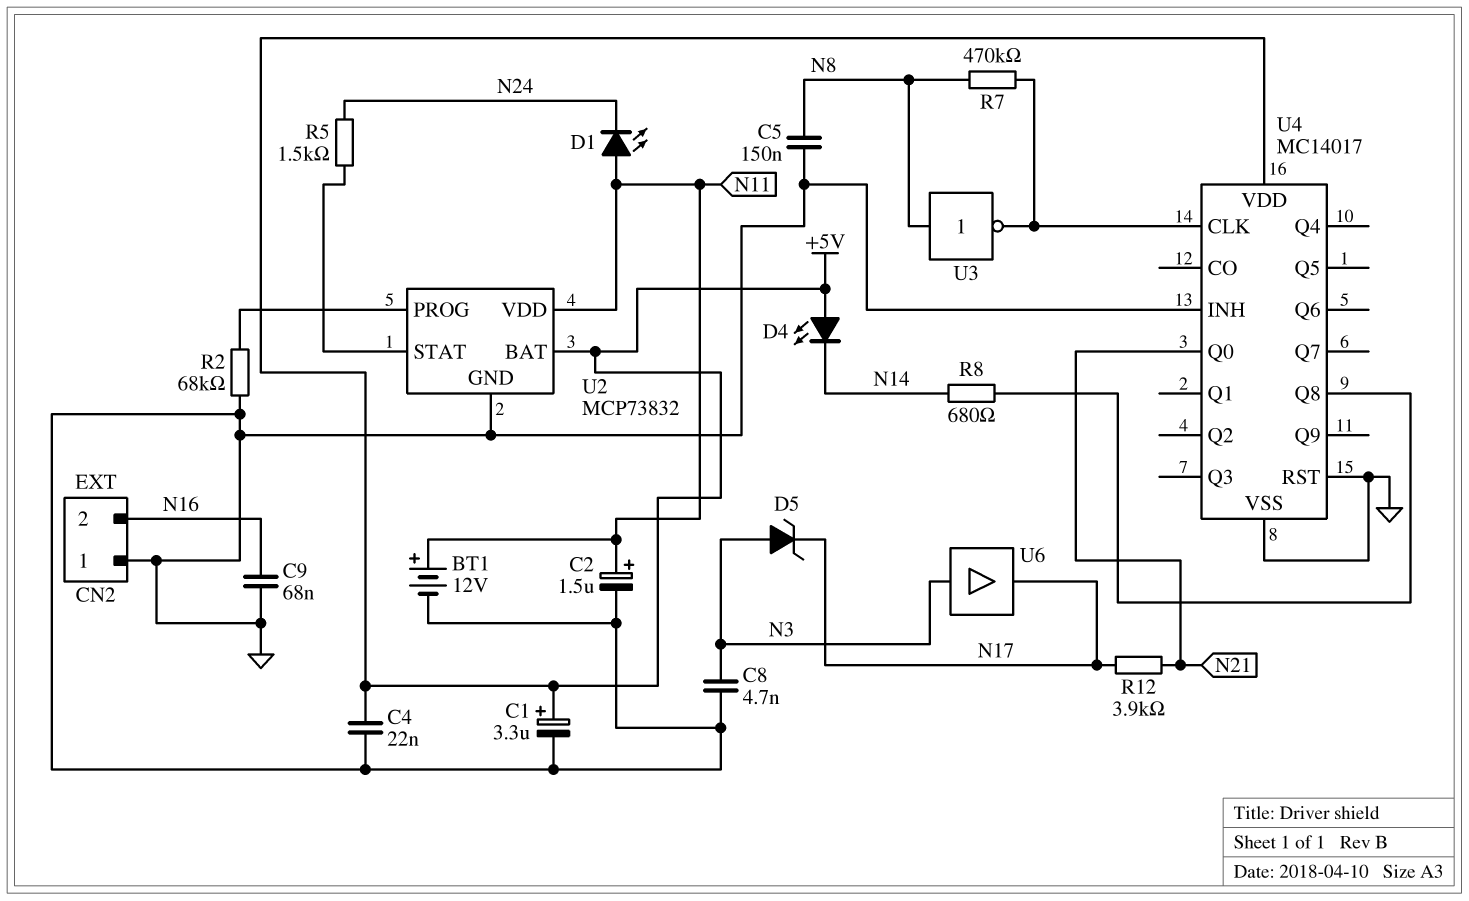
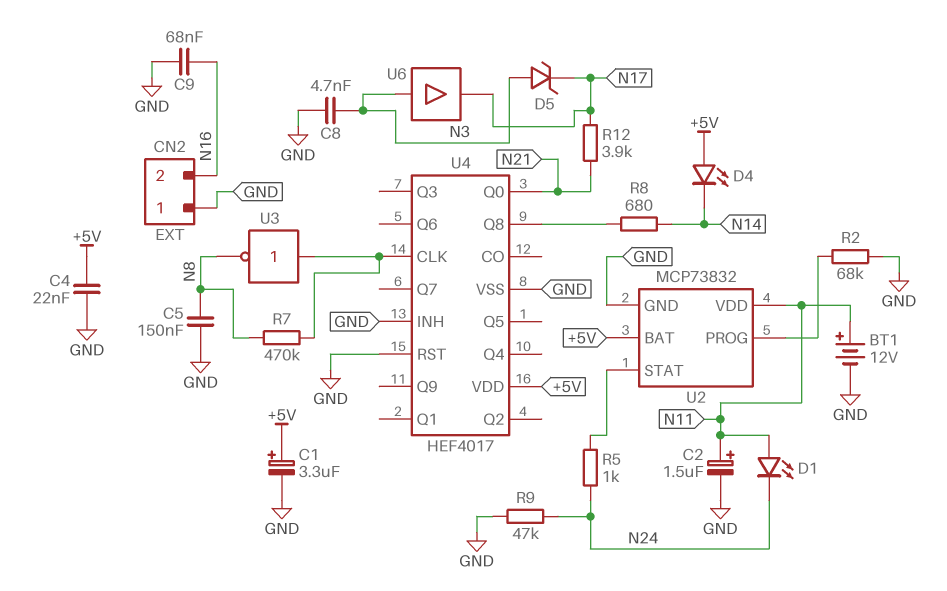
R5: 1.5k (N24, U2/STAT) -> 1k (N24, U2/STAT)
R9: none -> 47k (GND, N24)
U3: NOT (in N8, out U4/CLK) -> NOT (in U4/CLK, out N8)
U4: MC14017 -> HEF4017

